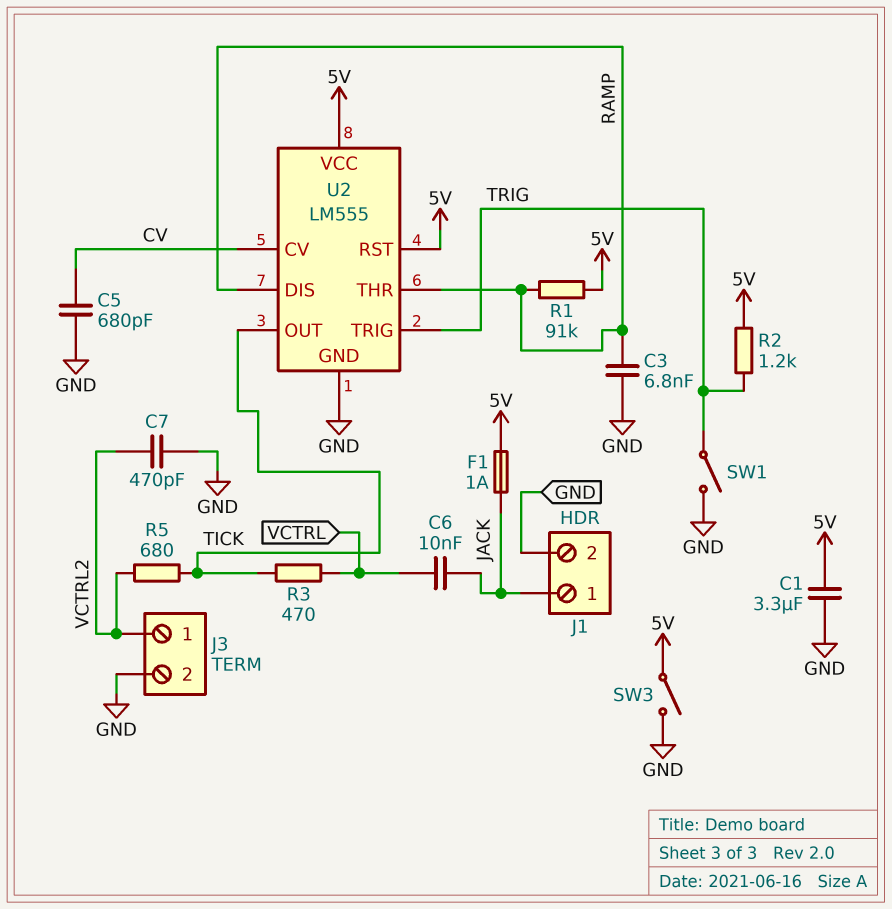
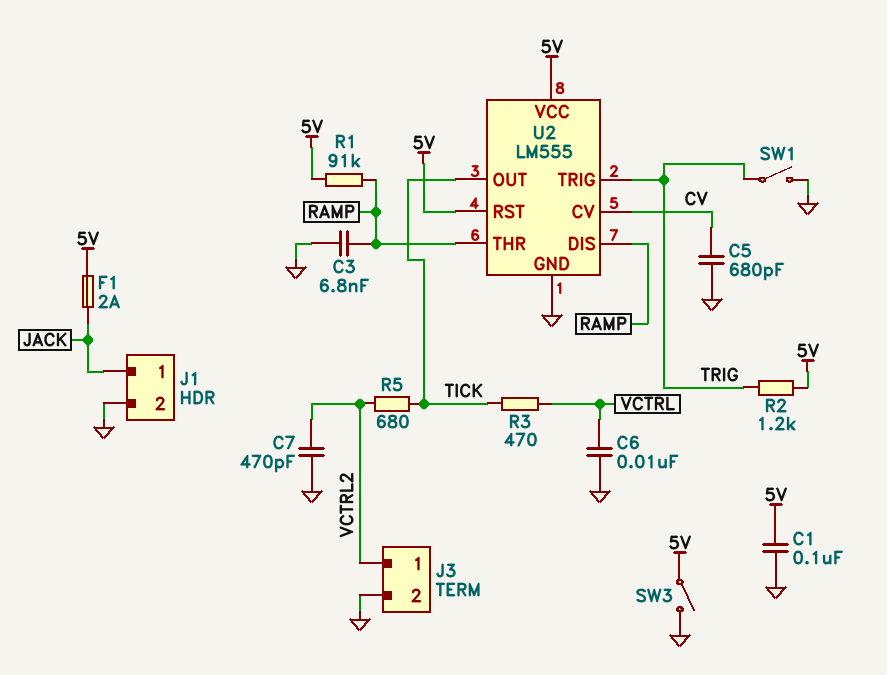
C1: 3.3uF (5V, GND) -> 100nF (5V, GND)
C6: 10nF (JACK, VCTRL) -> 10nF (GND, VCTRL)
F1: 1A (5V, JACK) -> 2A (5V, JACK)

